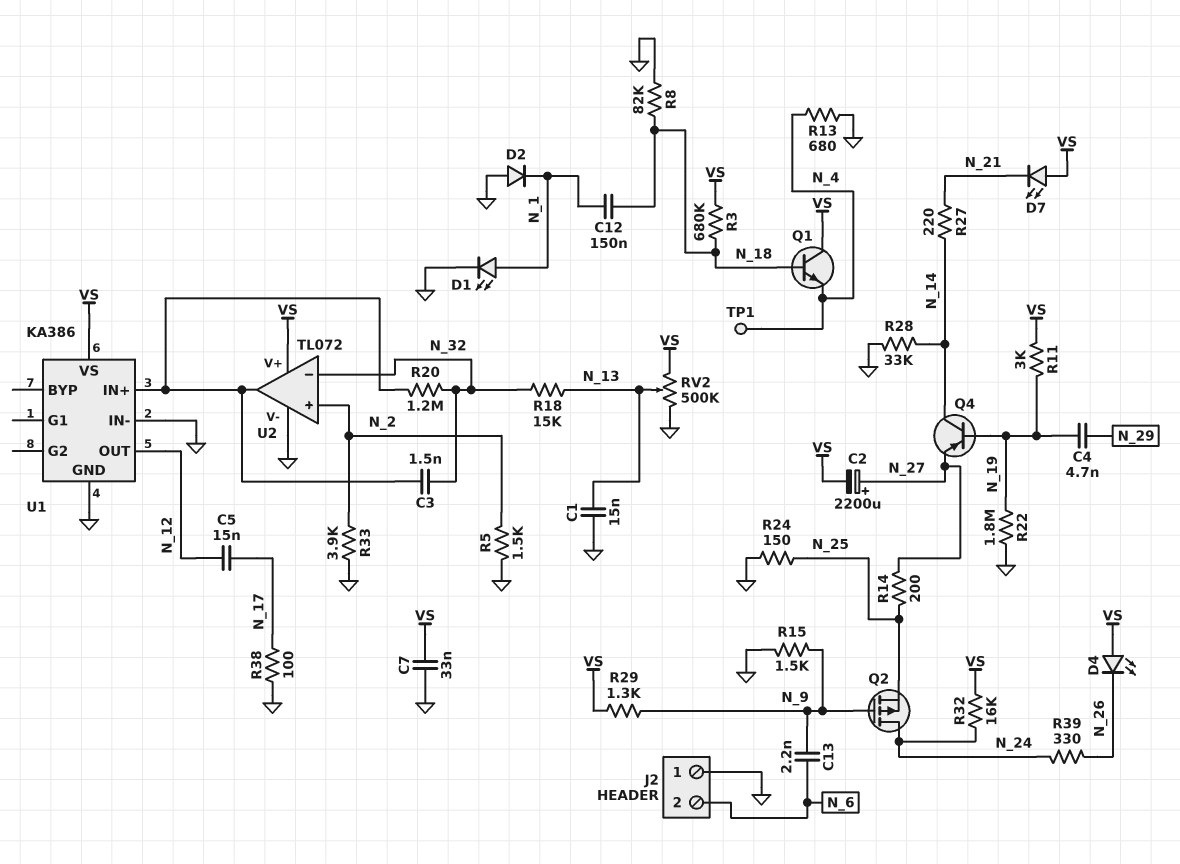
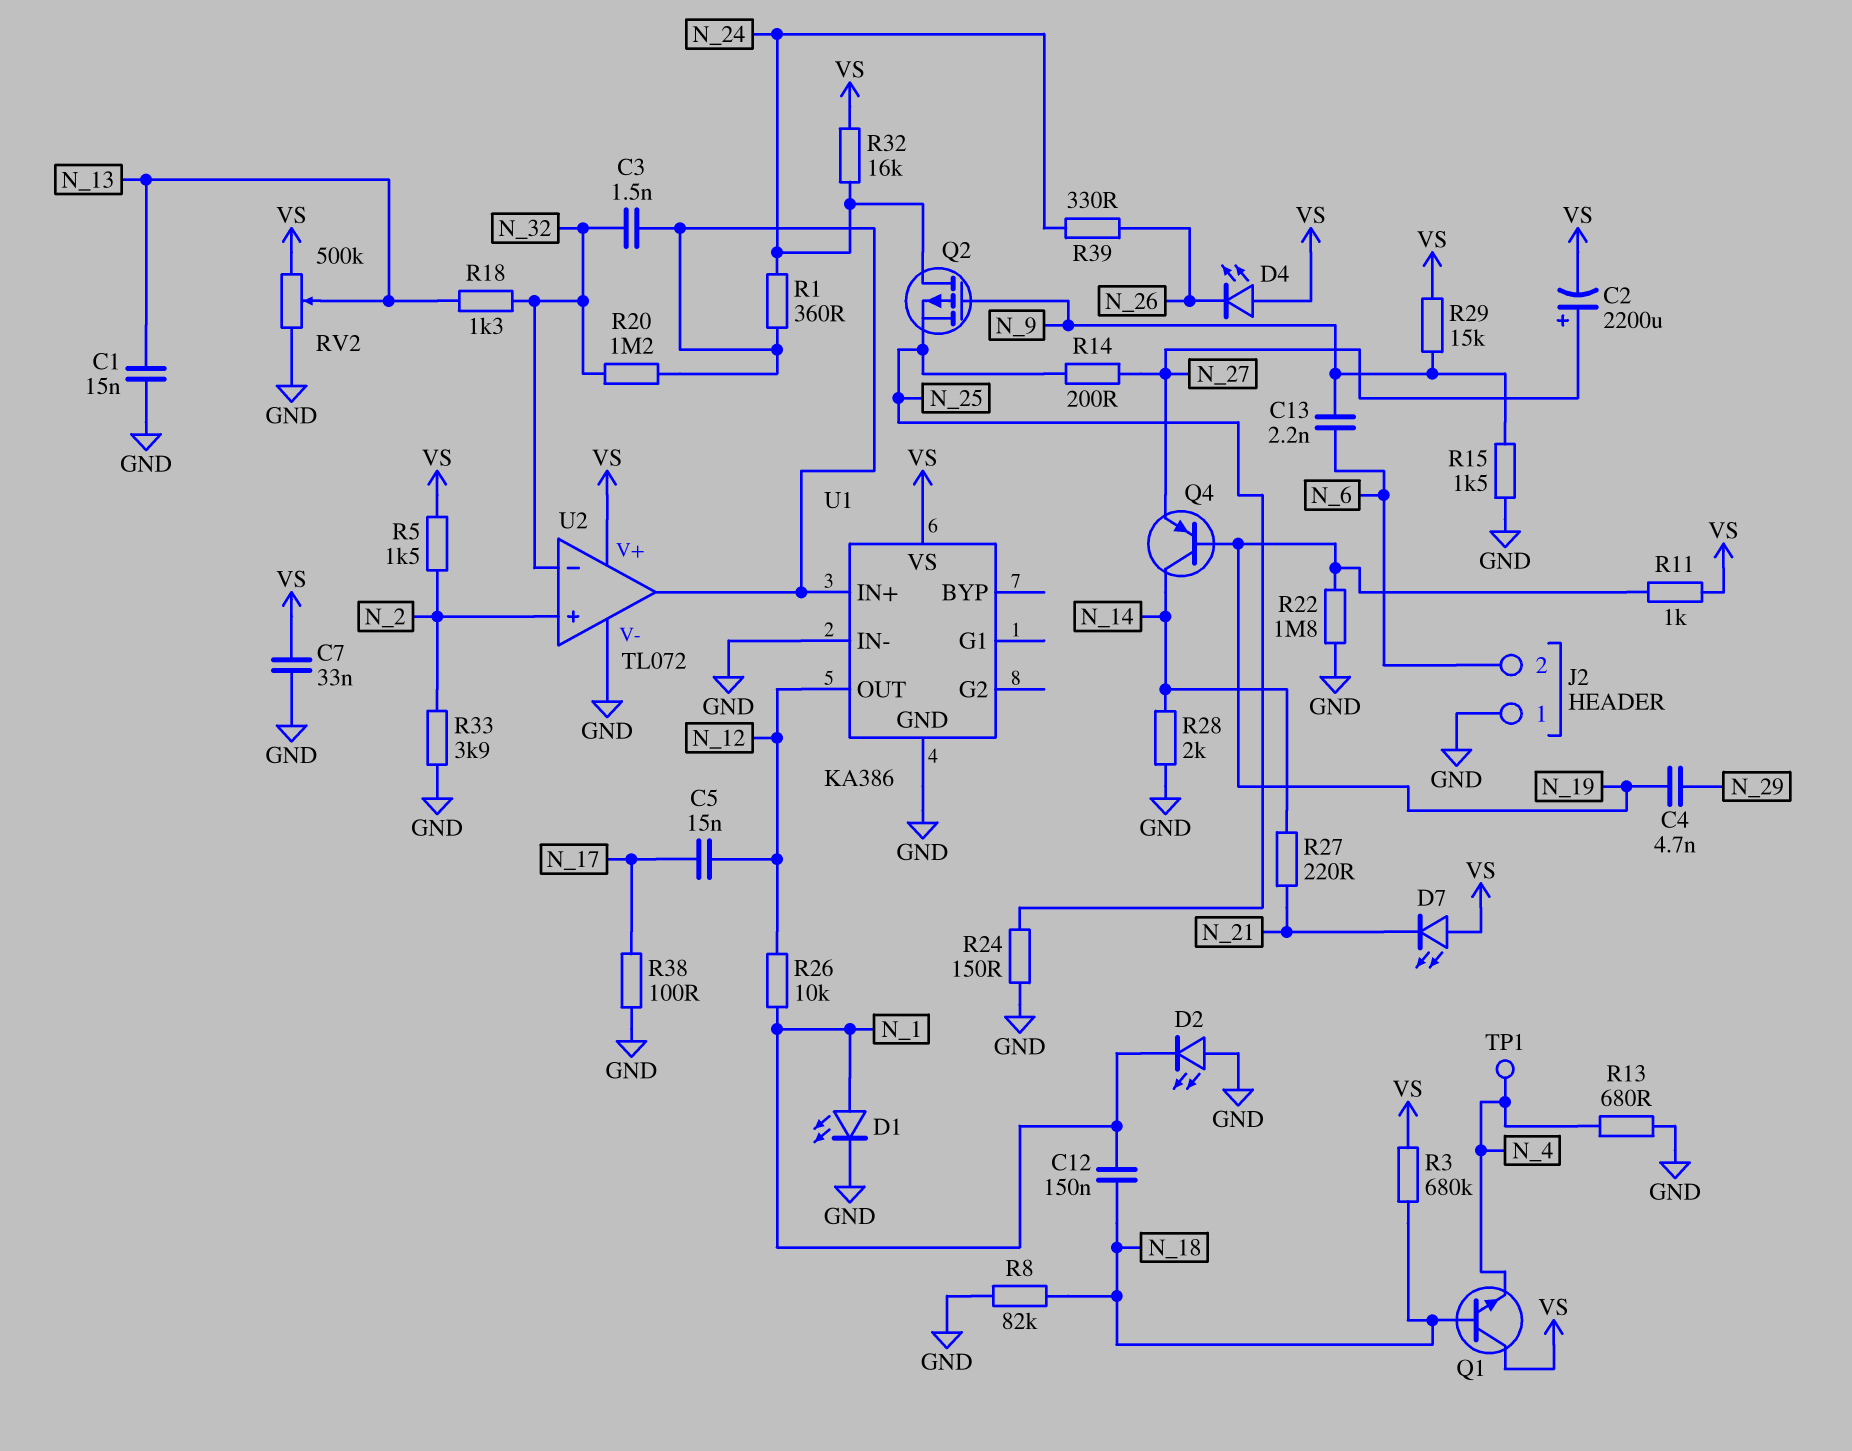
D2: diode (A GND, K N_1) -> LED (A GND, K N_1)
R1: none -> 360 (N_24, U1/IN+)
R5: 1.5k (GND, N_2) -> 1.5k (N_2, VS)
R11: 3k (N_19, VS) -> 1k (N_19, VS)
R18: 15k (N_13, N_32) -> 1.3k (N_13, N_32)
R26: none -> 10k (N_1, N_12)
R28: 33k (GND, N_14) -> 2k (GND, N_14)
R29: 1.3k (N_9, VS) -> 15k (N_9, VS)

